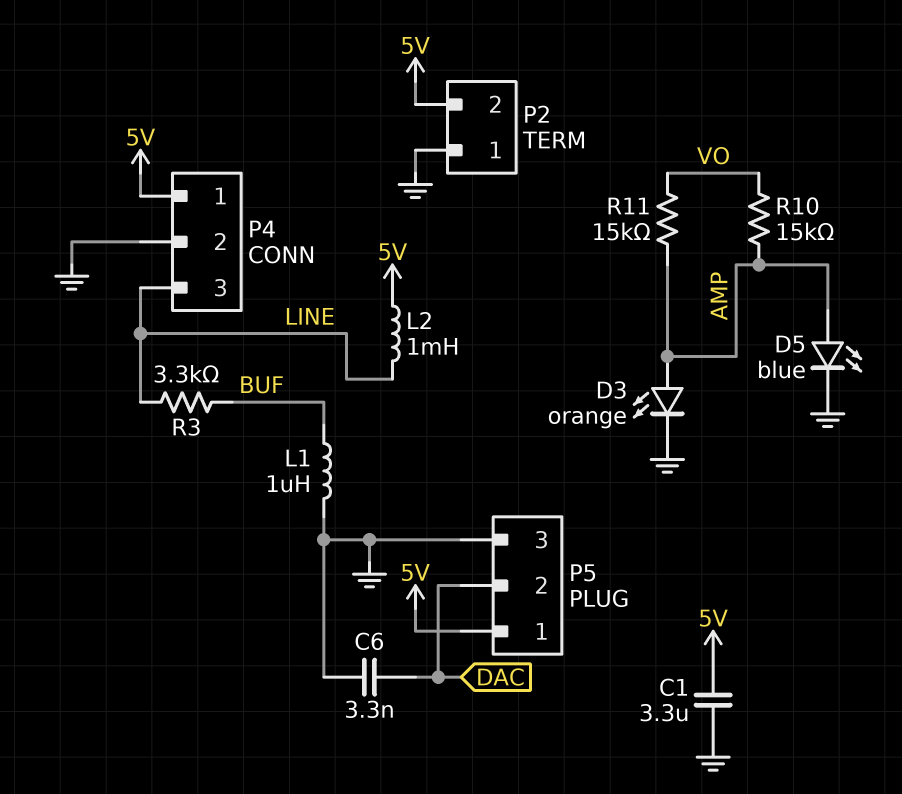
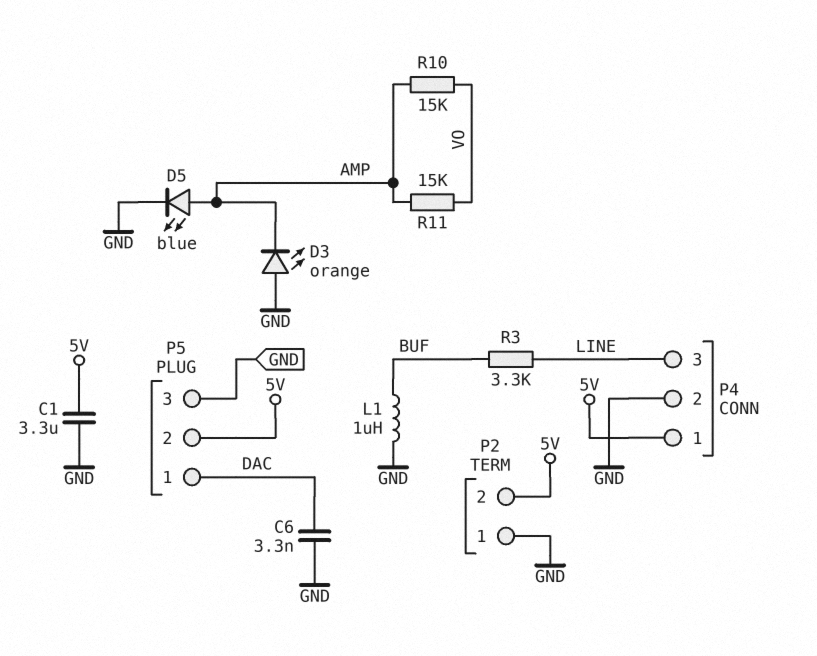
D3: LED orange (A AMP, K GND) -> LED orange (A GND, K AMP)
L2: 1mH (5V, LINE) -> none
P5 pin 1: 5V -> DAC
P5 pin 2: DAC -> 5V

